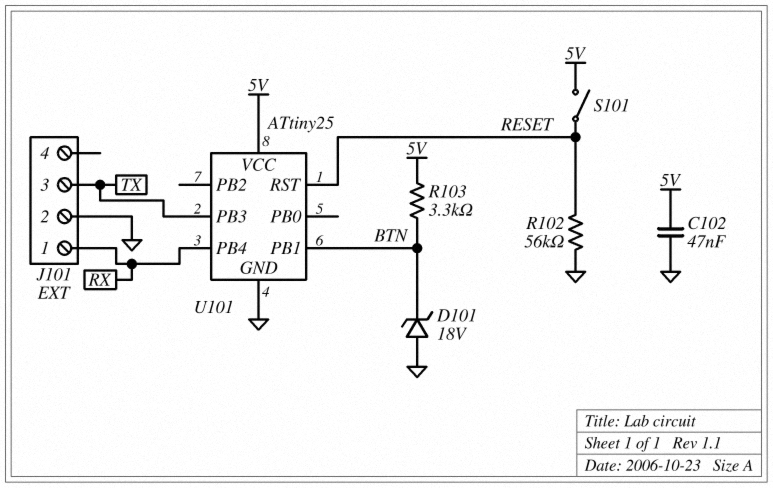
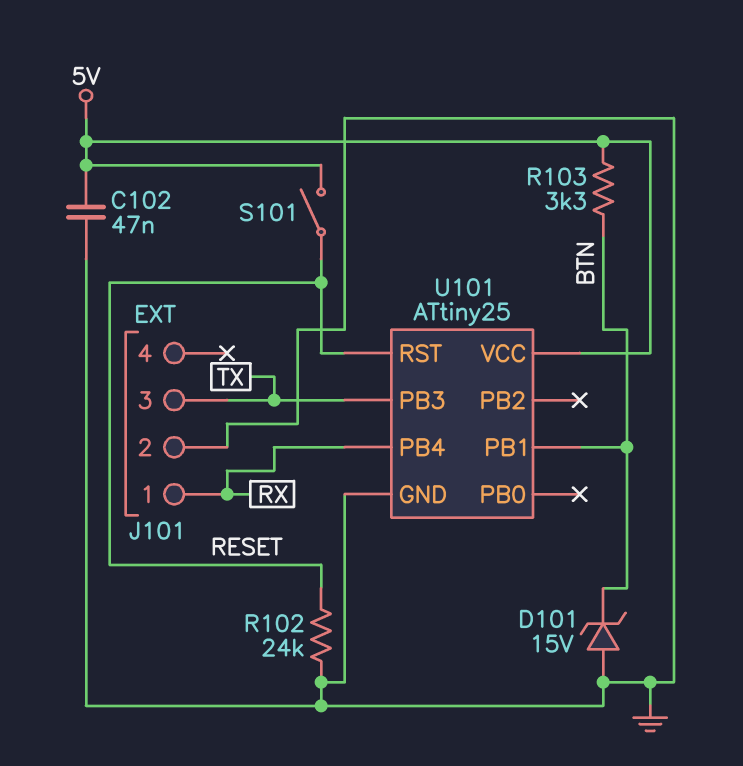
D101: zener 18V (A GND, K BTN) -> zener 15V (A GND, K BTN)
R102: 56k (GND, RESET) -> 24k (GND, RESET)

